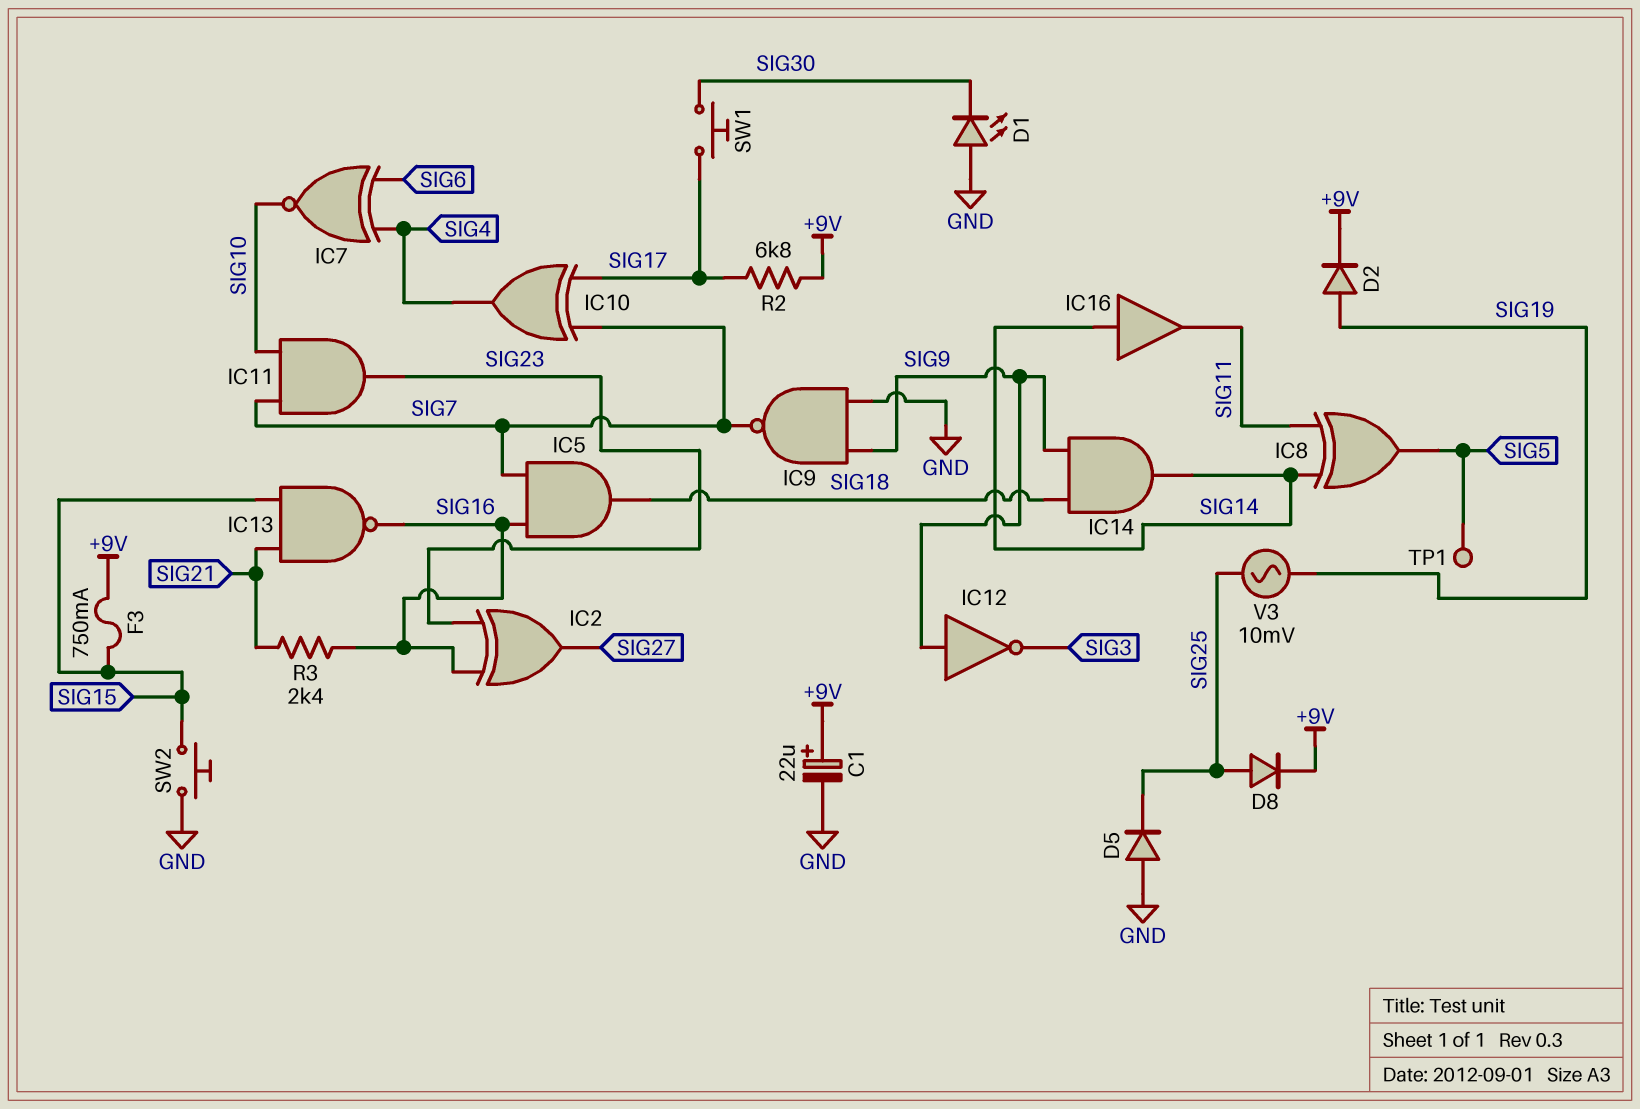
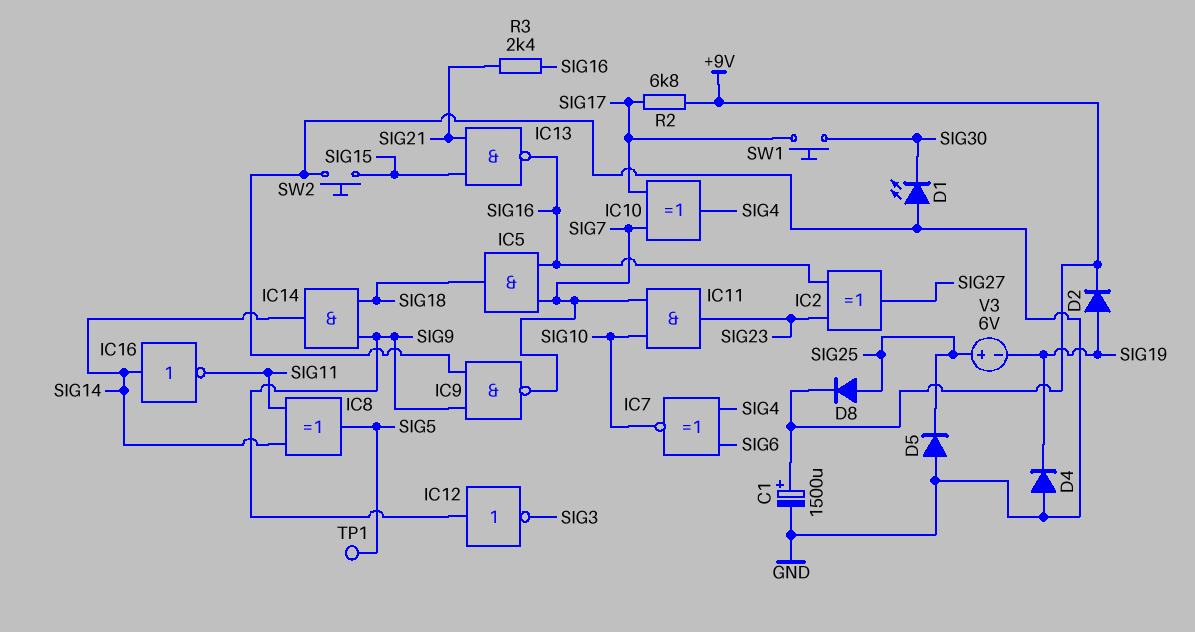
C1: 22uF (plus +9V, minus GND) -> 1500uF (plus +9V, minus GND)
D4: none -> diode (A GND, K SIG19)
F3: 750mA (+9V, SIG15) -> none
IC16: buffer (in SIG14, out SIG11) -> NOT (in SIG14, out SIG11)
V3: AC 10mV (SIG19, SIG25) -> 6V (plus SIG25, minus SIG19)

